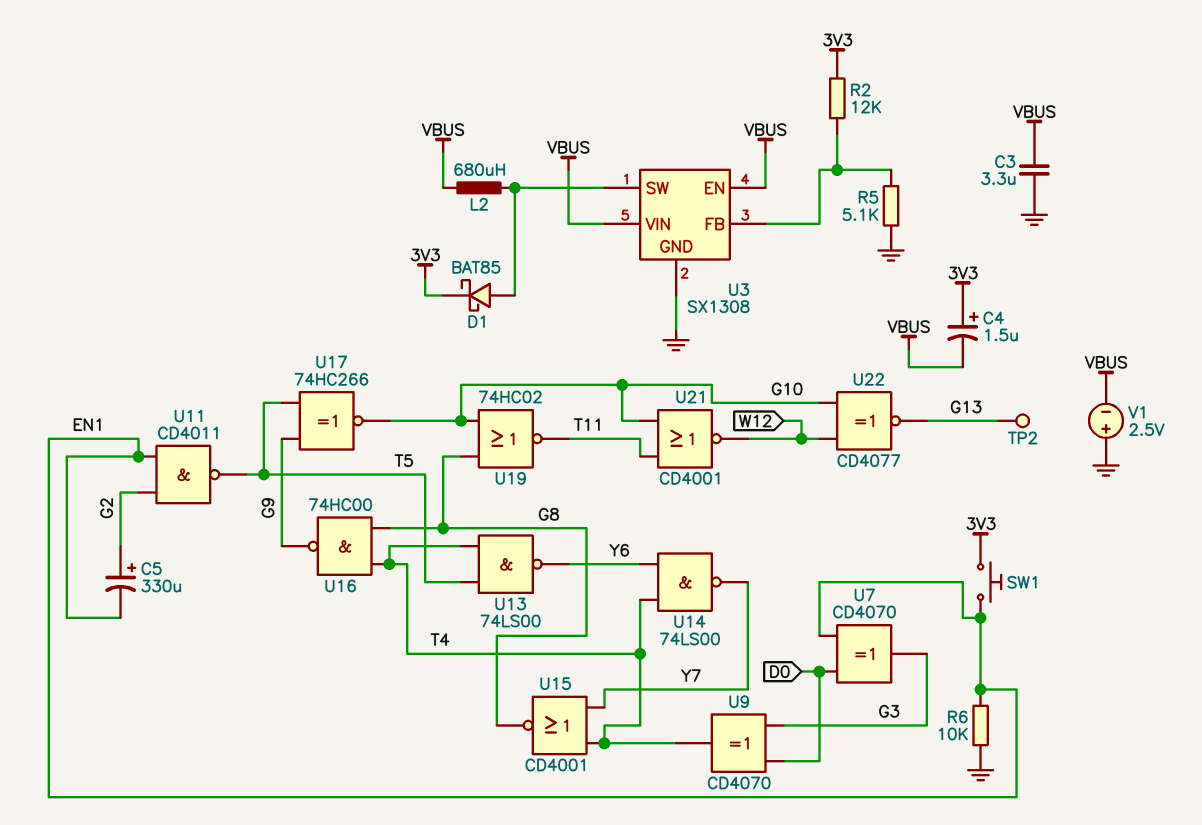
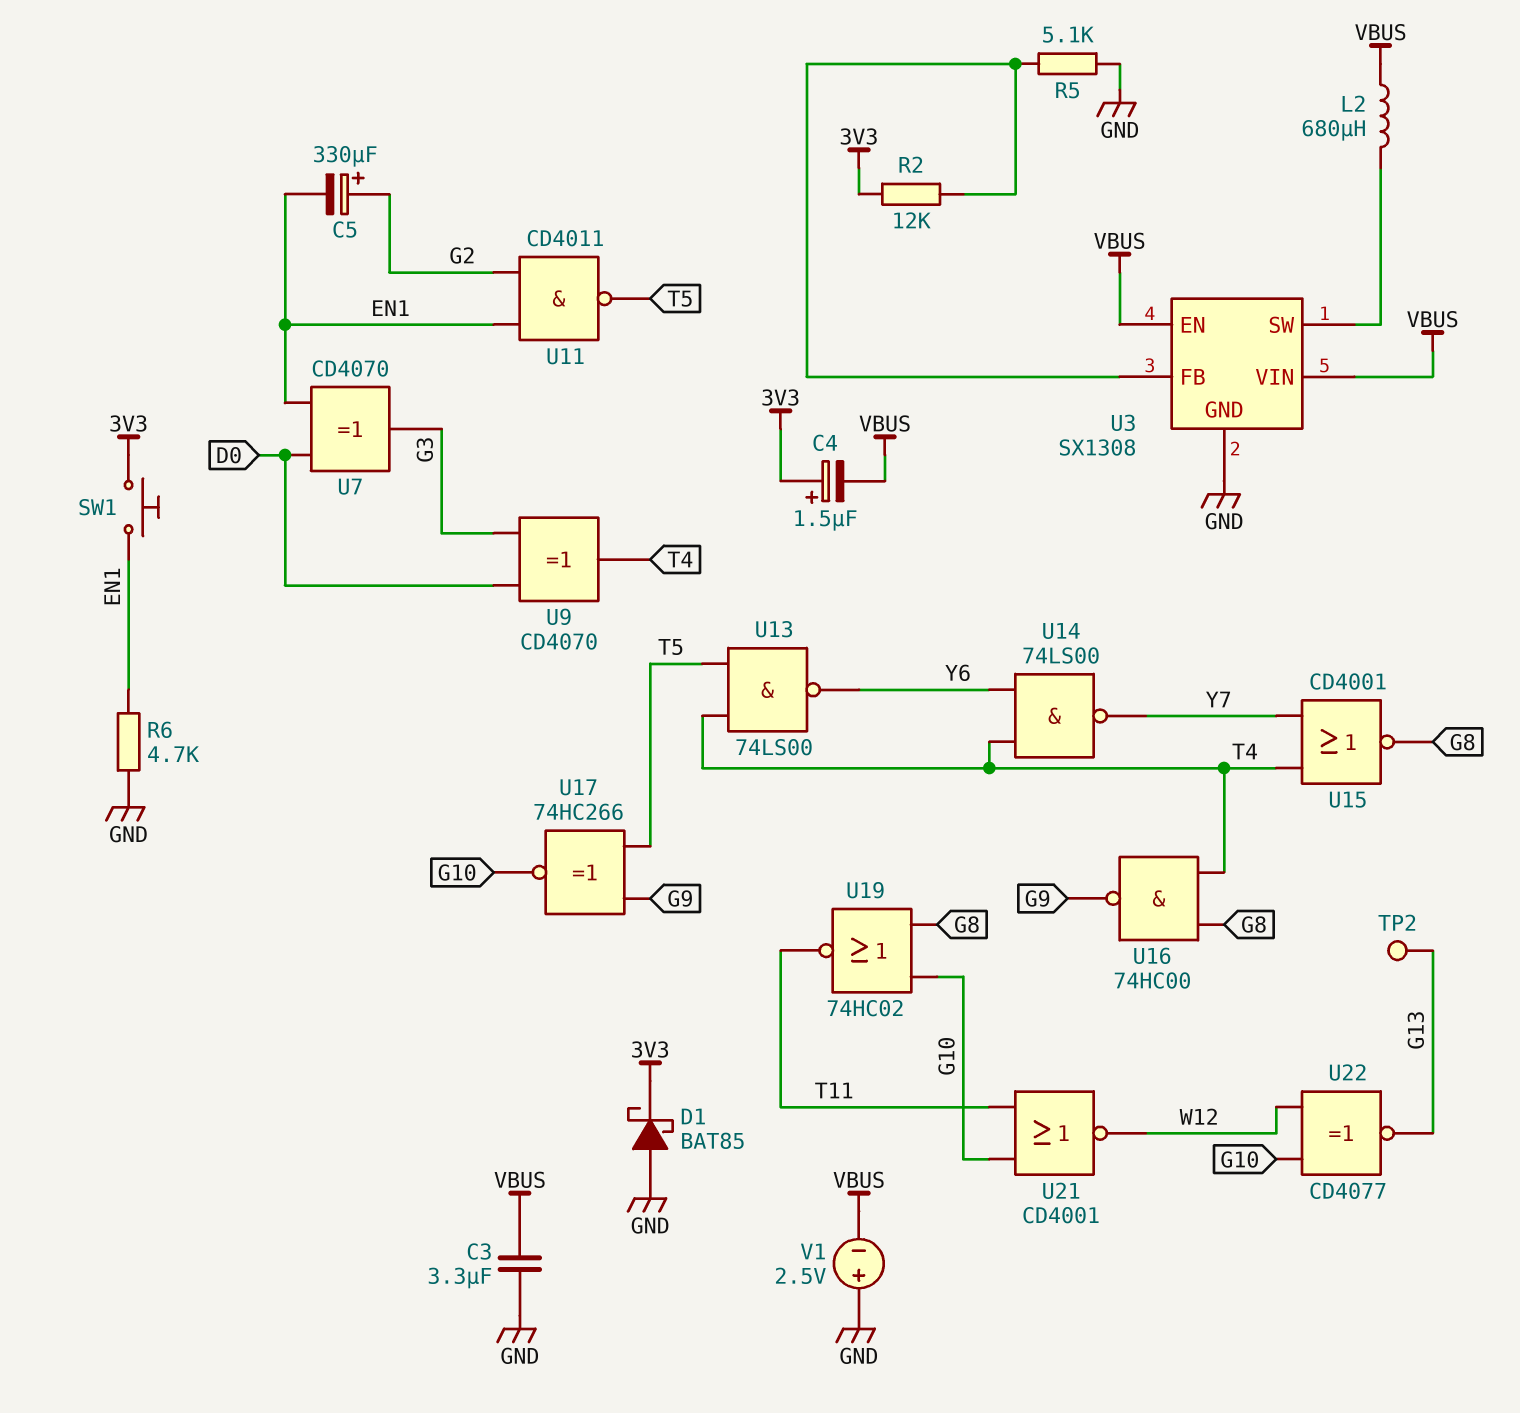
D1: schottky BAT85 (A U3/SW, K 3V3) -> schottky BAT85 (A GND, K 3V3)
R6: 10k (EN1, GND) -> 4.7k (EN1, GND)

